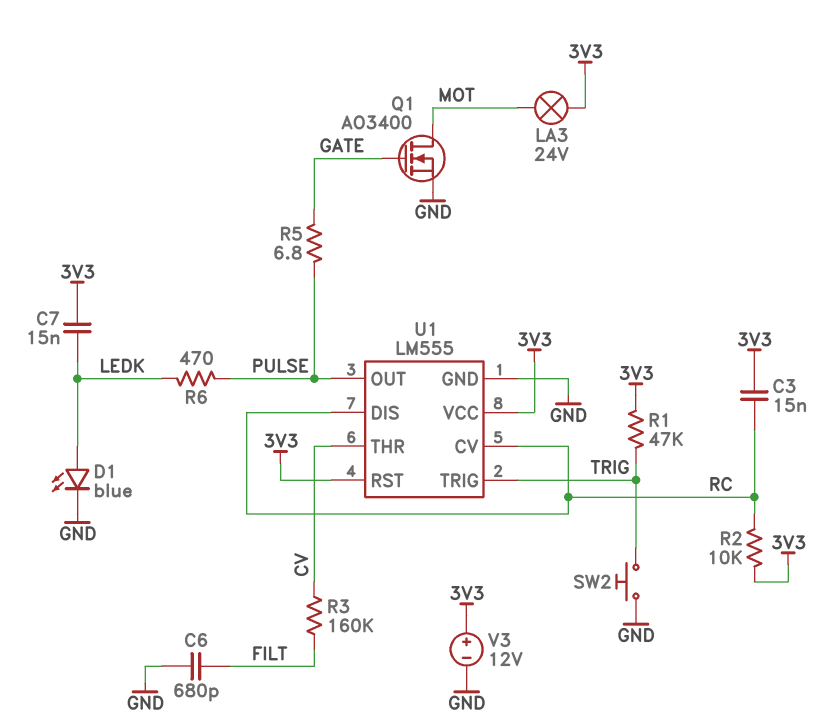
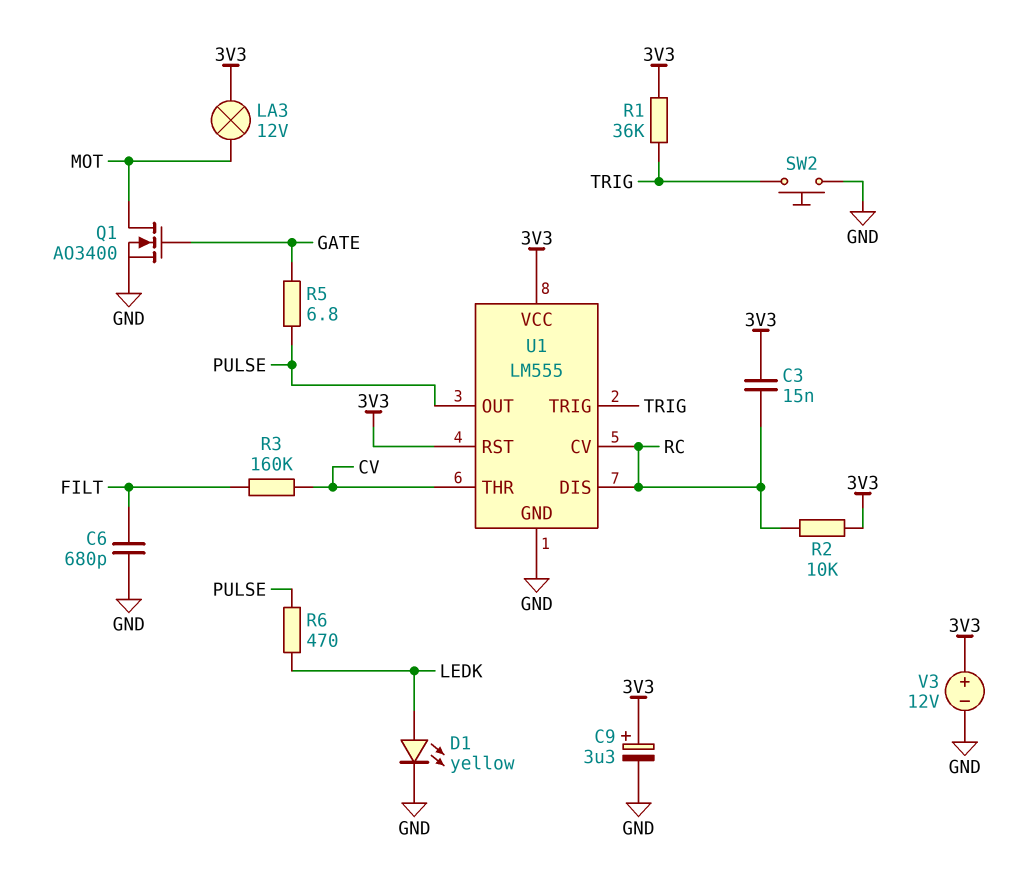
C7: 15nF (3V3, LEDK) -> none
C9: none -> 3.3uF (plus 3V3, minus GND)
D1: LED blue (A LEDK, K GND) -> LED yellow (A LEDK, K GND)
LA3: lamp 24V (3V3, MOT) -> lamp 12V (3V3, MOT)
R1: 47k (3V3, TRIG) -> 36k (3V3, TRIG)

